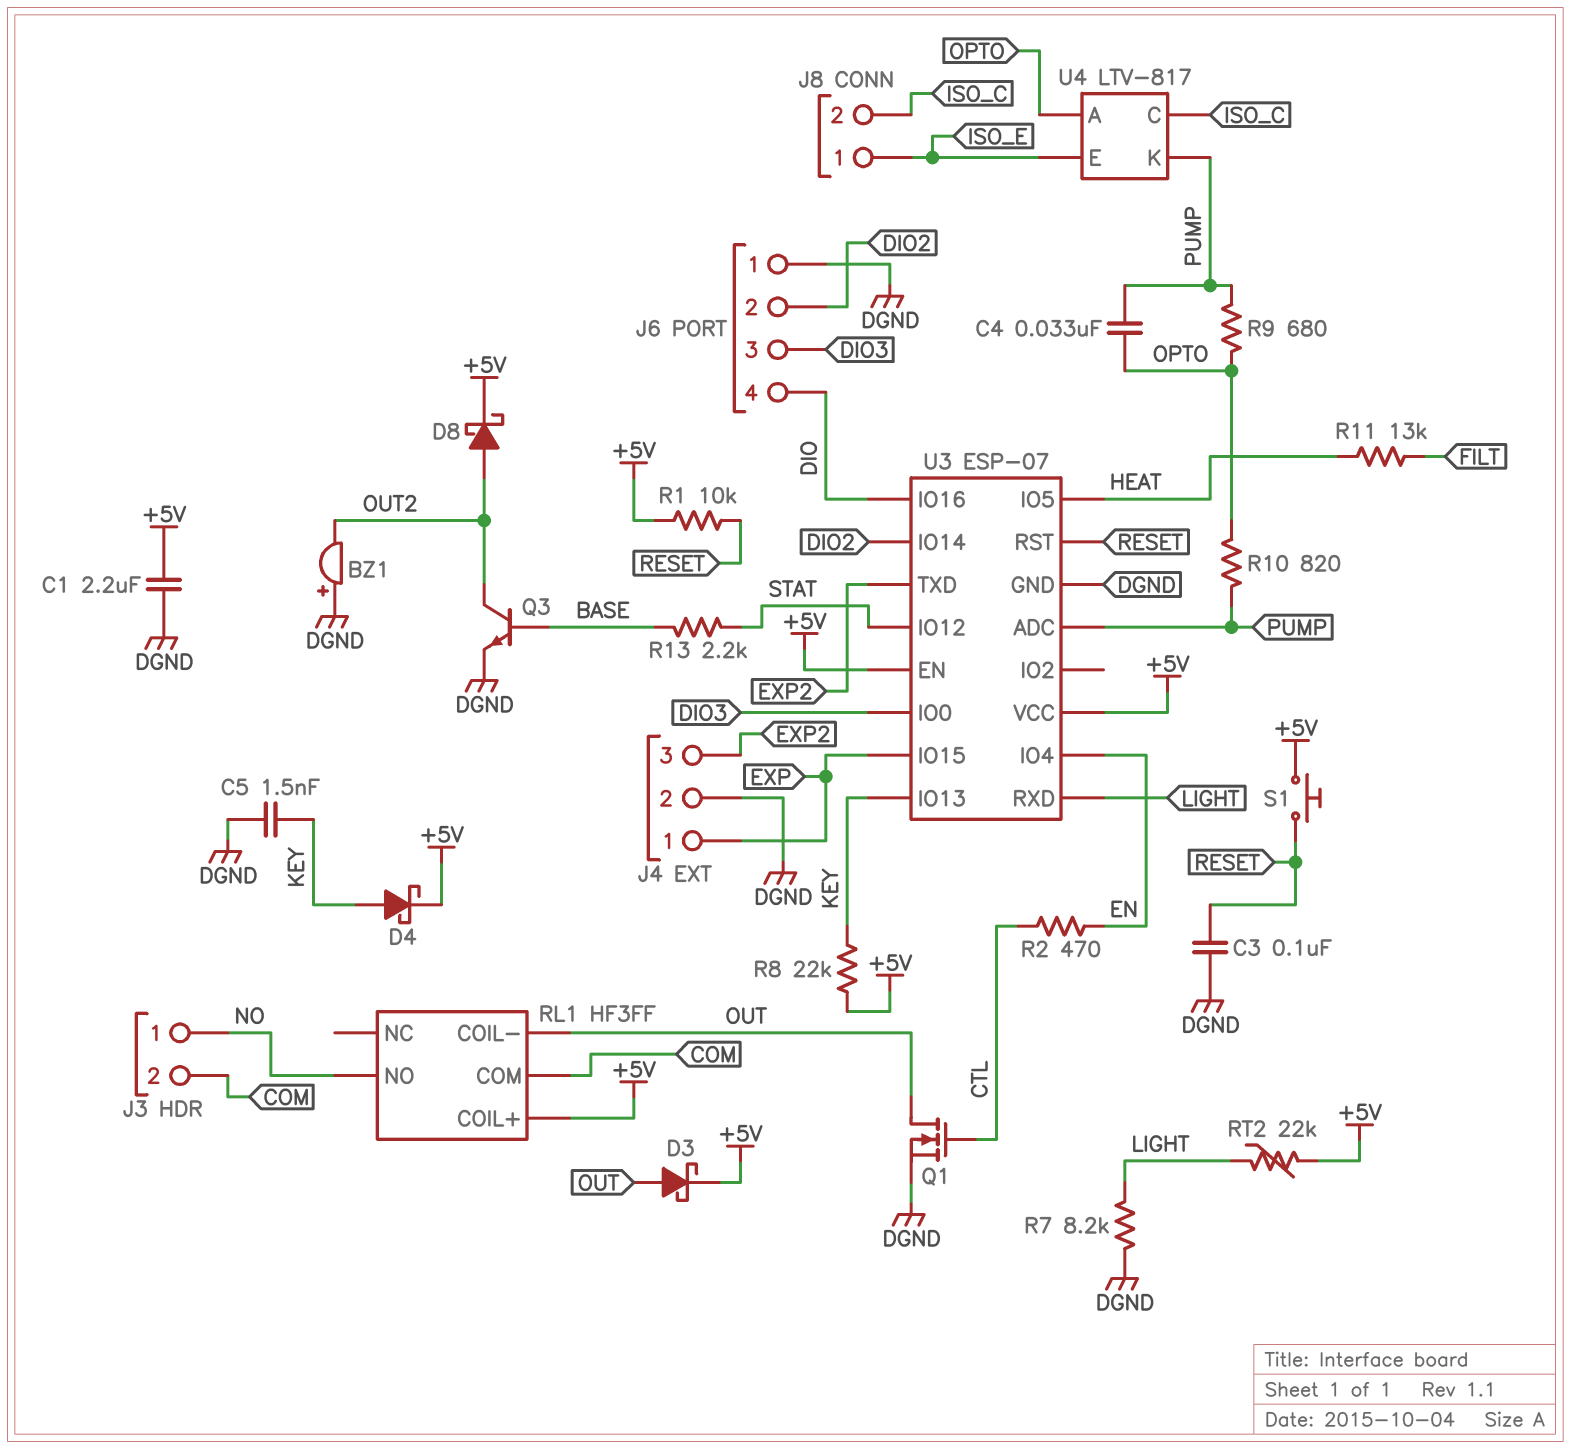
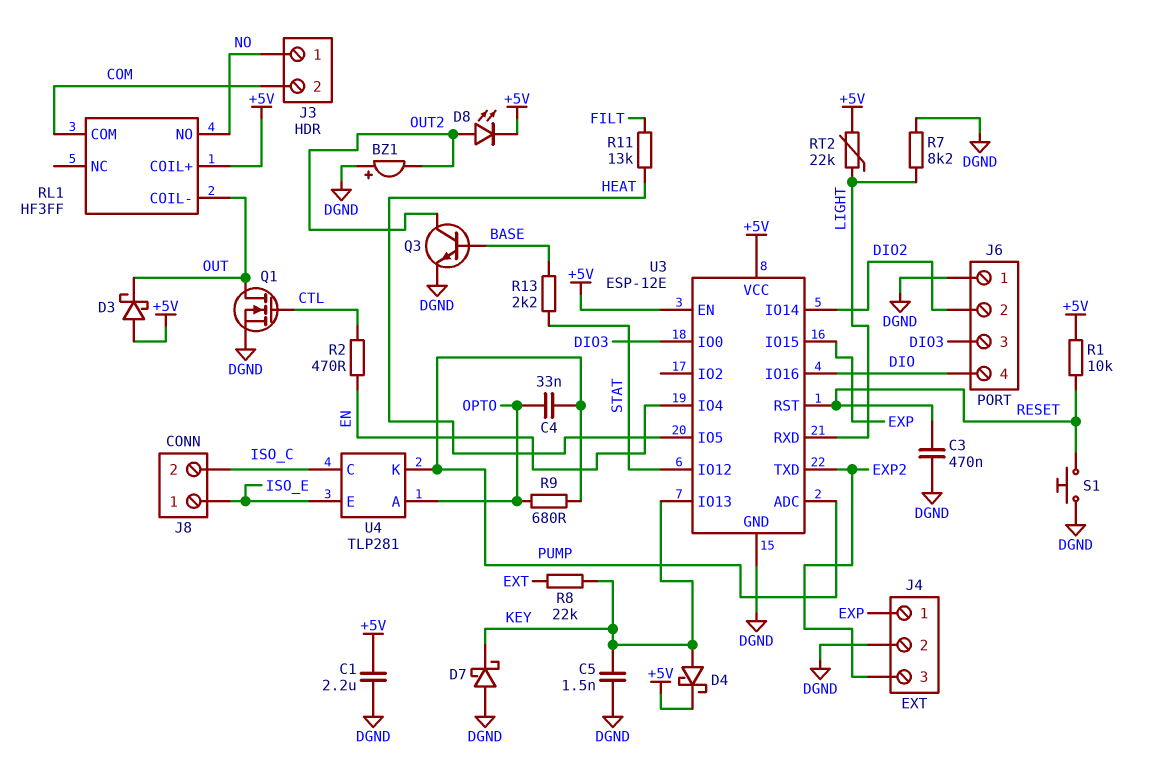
C3: 100nF (DGND, RESET) -> 470nF (DGND, RESET)
D3: schottky (A OUT, K +5V) -> schottky (A +5V, K OUT)
D7: none -> schottky (A DGND, K KEY)
D8: schottky (A OUT2, K +5V) -> LED (A OUT2, K +5V)
R8: 22k (+5V, KEY) -> 22k (EXT, KEY)
R10: 820 (OPTO, PUMP) -> none
S1: button (+5V, RESET) -> button (DGND, RESET)
U3: ESP-07 -> ESP-12E
U4: LTV-817 -> TLP281

